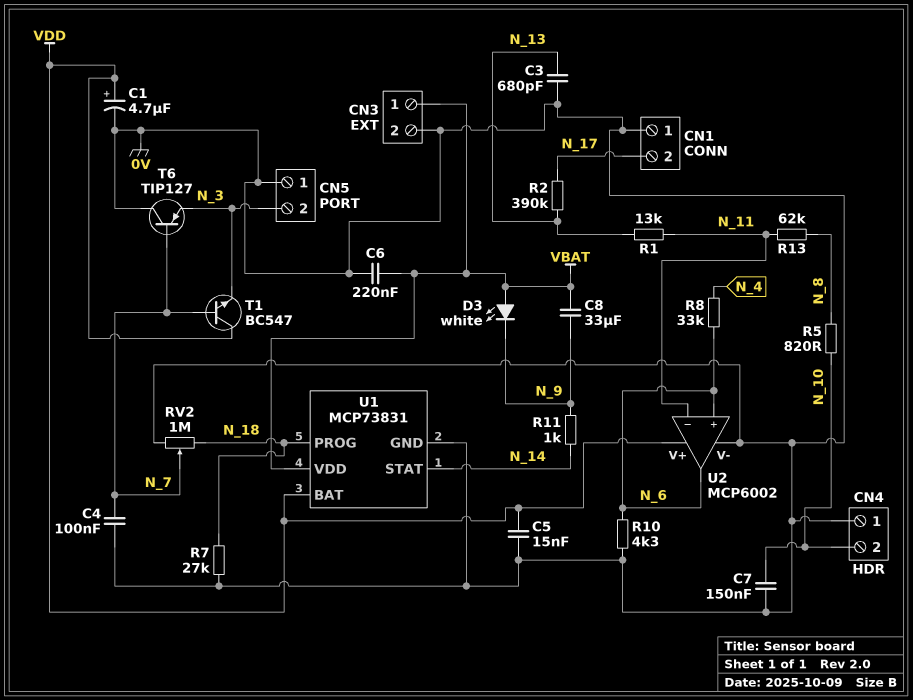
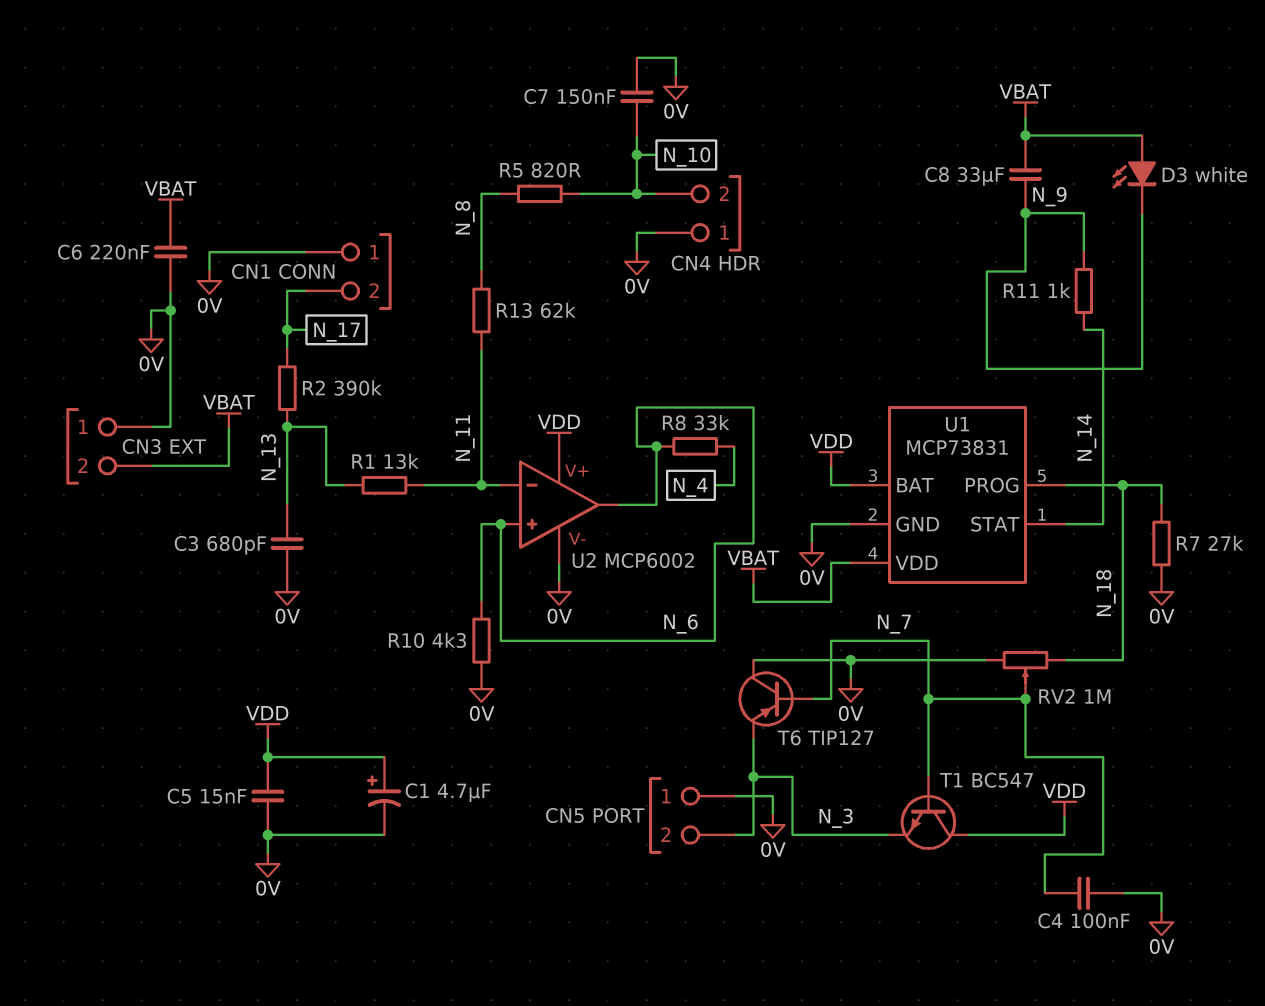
CN3 pin 1: VBAT -> 0V
CN3 pin 2: 0V -> VBAT

